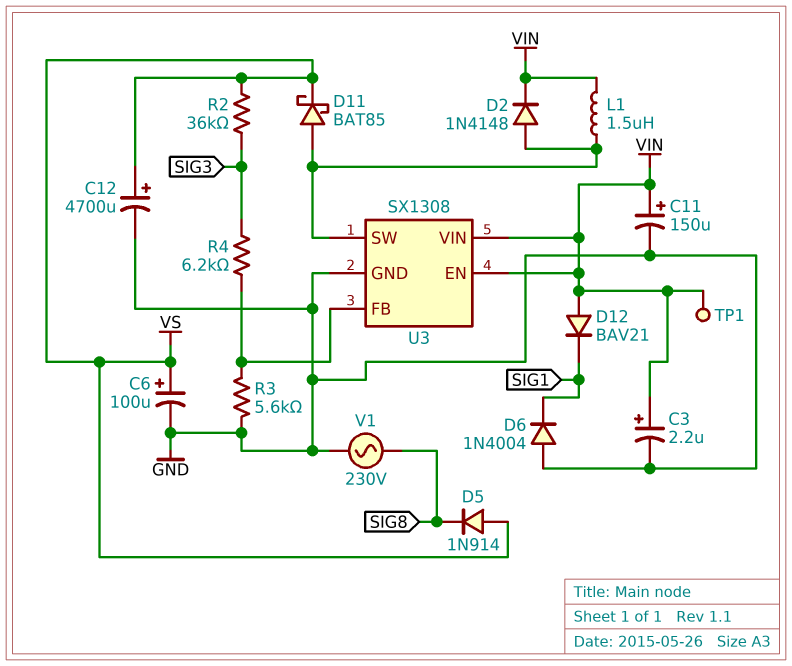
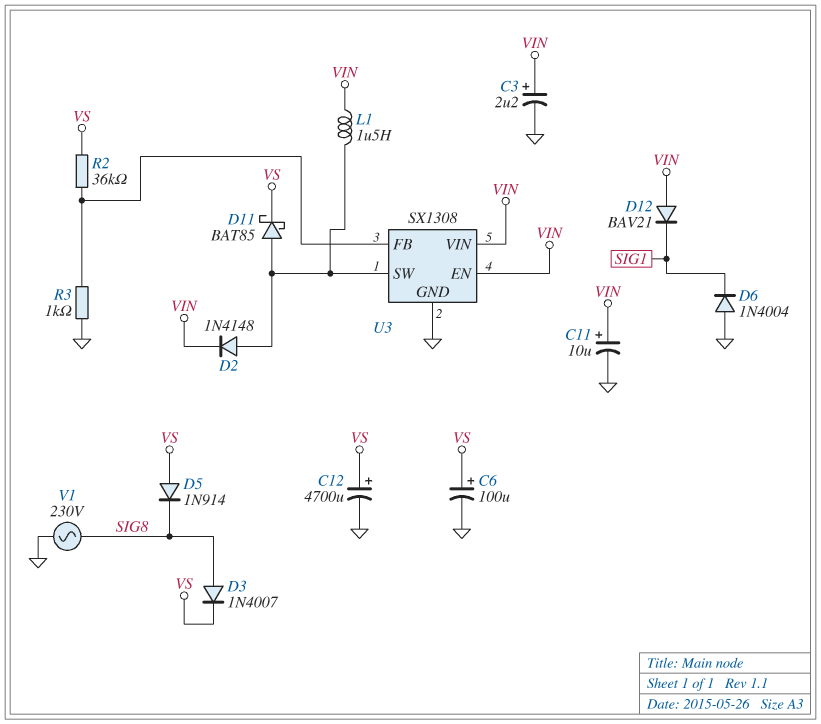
C11: 150uF (plus VIN, minus GND) -> 10uF (plus VIN, minus GND)
D3: none -> diode 1N4007 (A SIG8, K VS)
R2: 36k (SIG3, VS) -> 36k (U3/FB, VS)
R3: 5.6k (GND, U3/FB) -> 1k (GND, U3/FB)
R4: 6.2k (SIG3, U3/FB) -> none
TP1: test point (VIN) -> none

